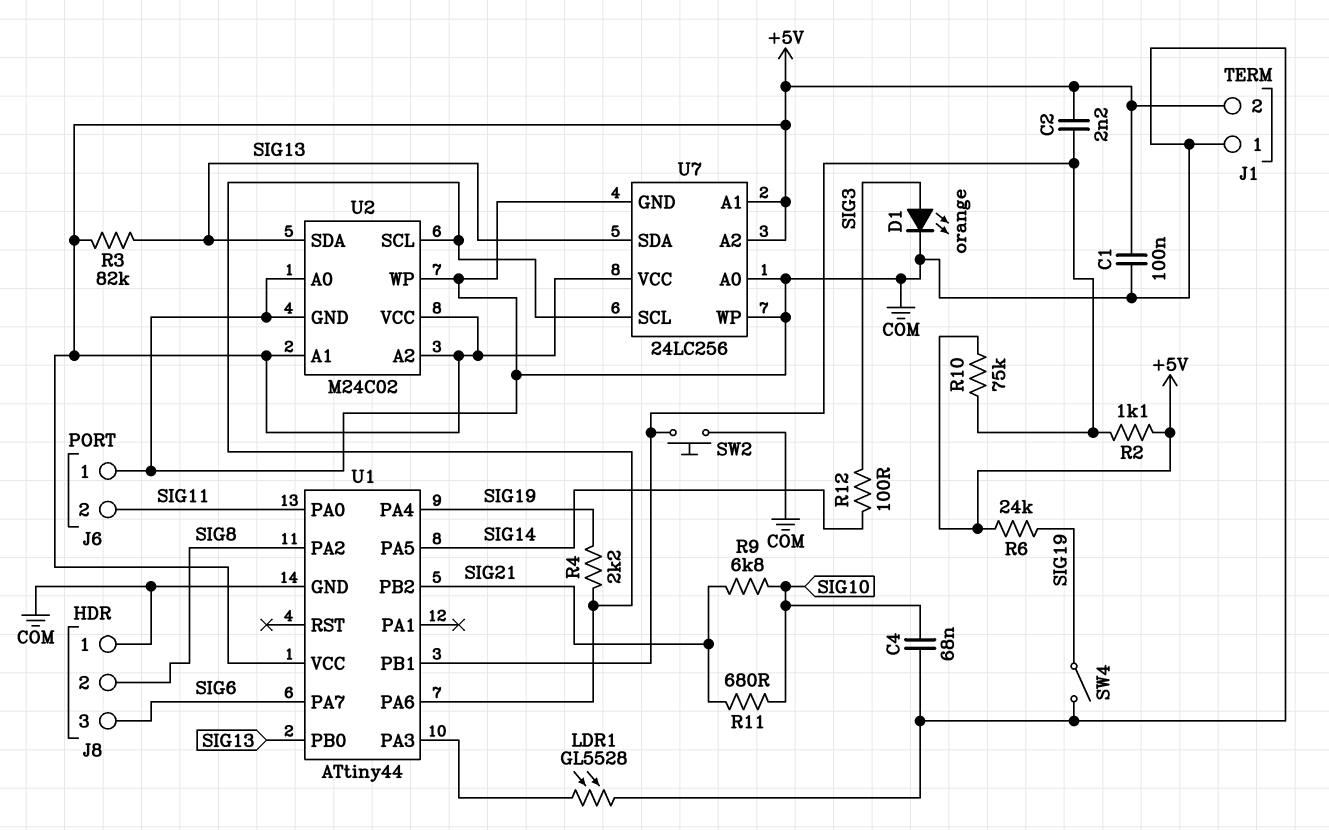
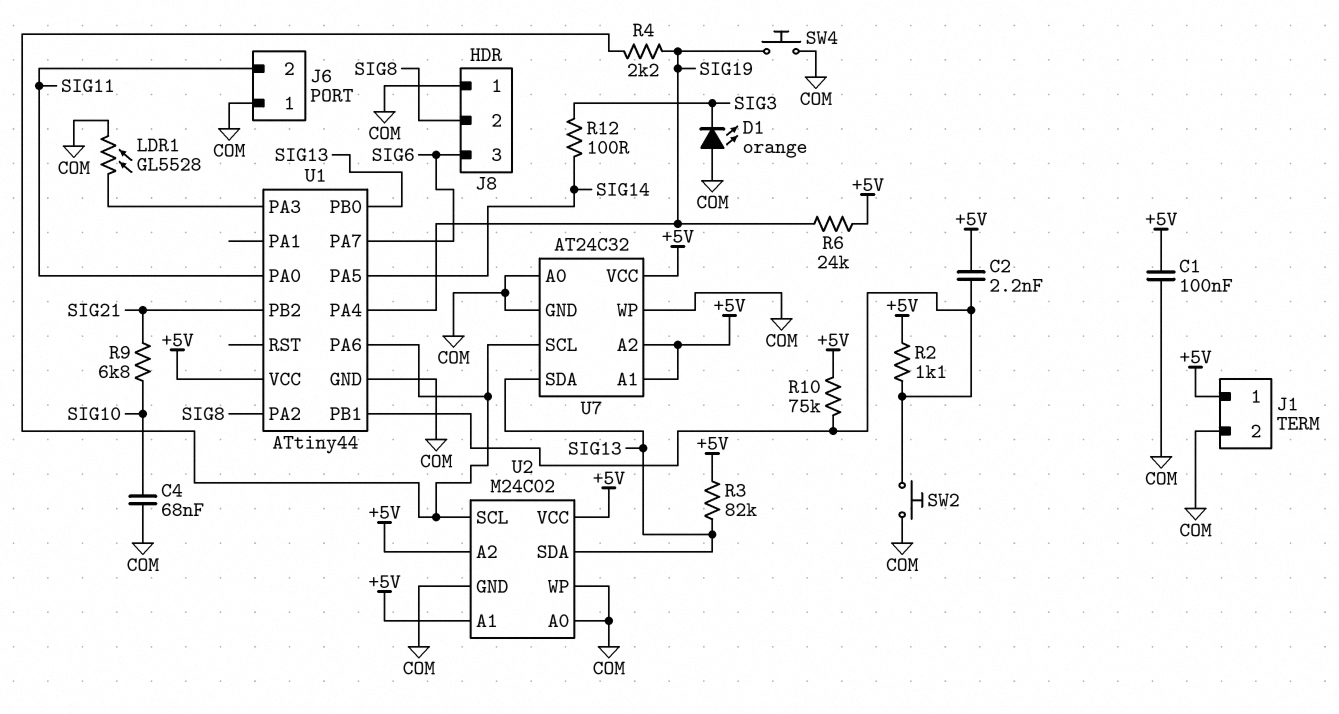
D1: LED orange (A SIG3, K COM) -> LED orange (A COM, K SIG3)
J1 pin 1: COM -> +5V
J1 pin 2: +5V -> COM
R11: 680 (SIG10, SIG21) -> none
SW4: switch (COM, SIG19) -> button (COM, SIG19)
U7: 24LC256 -> AT24C32

